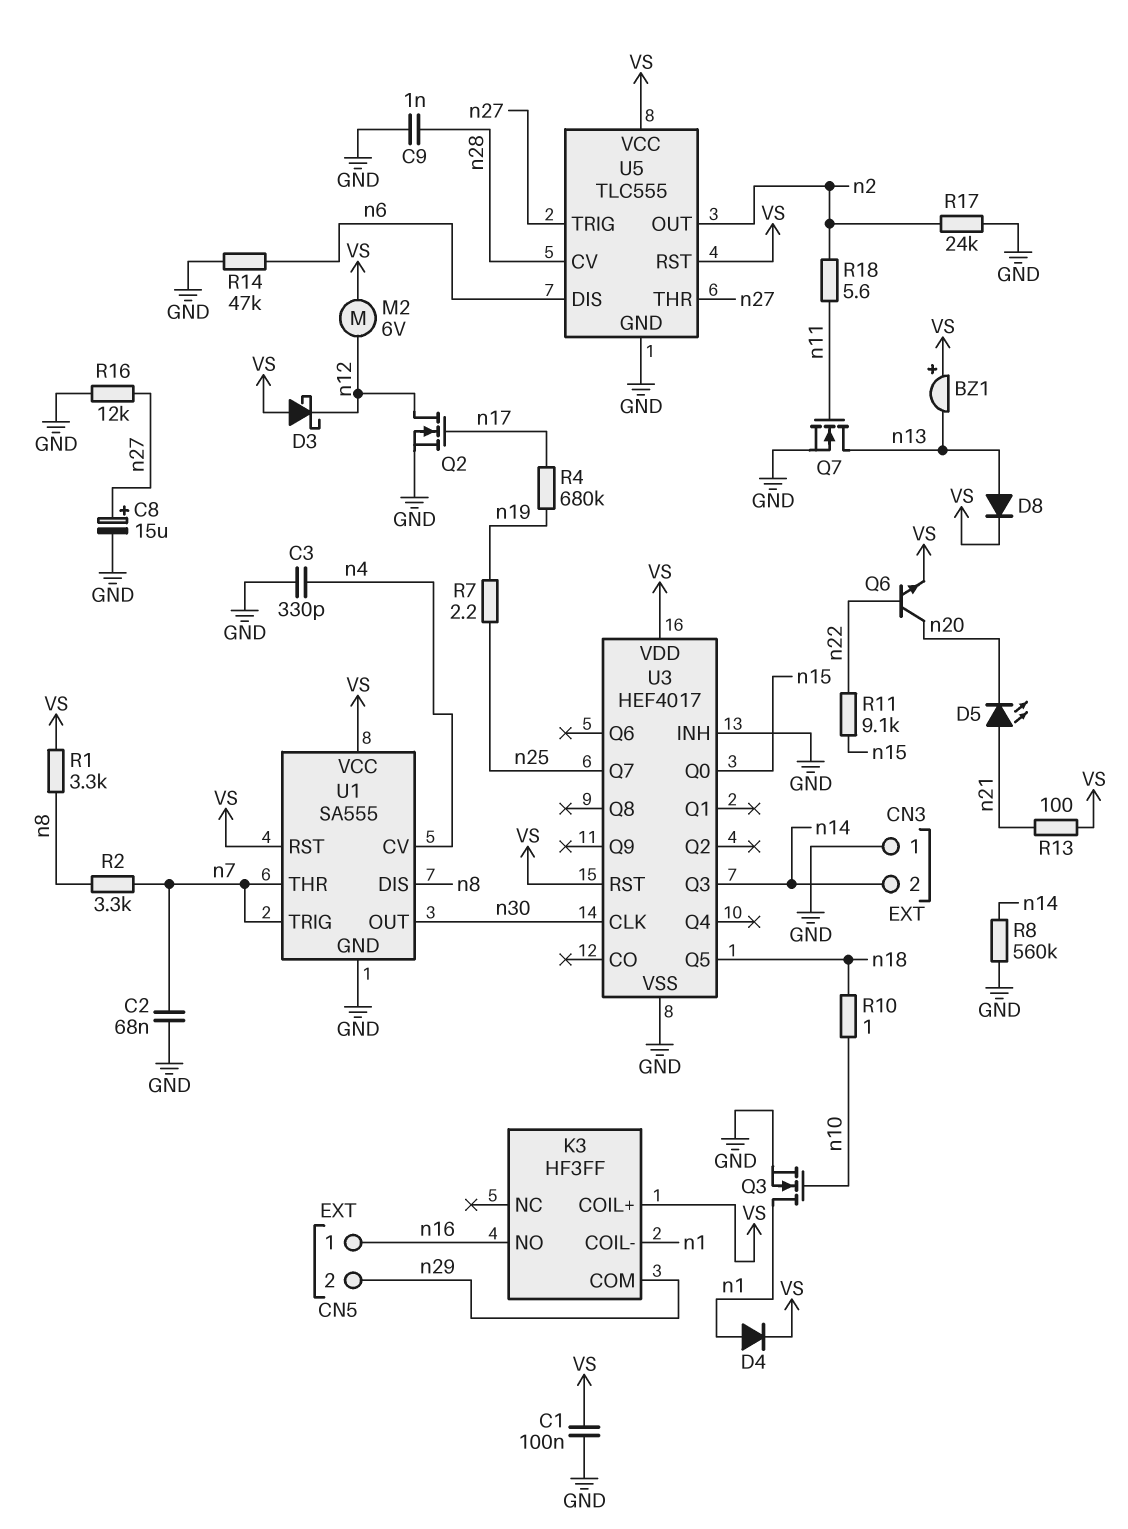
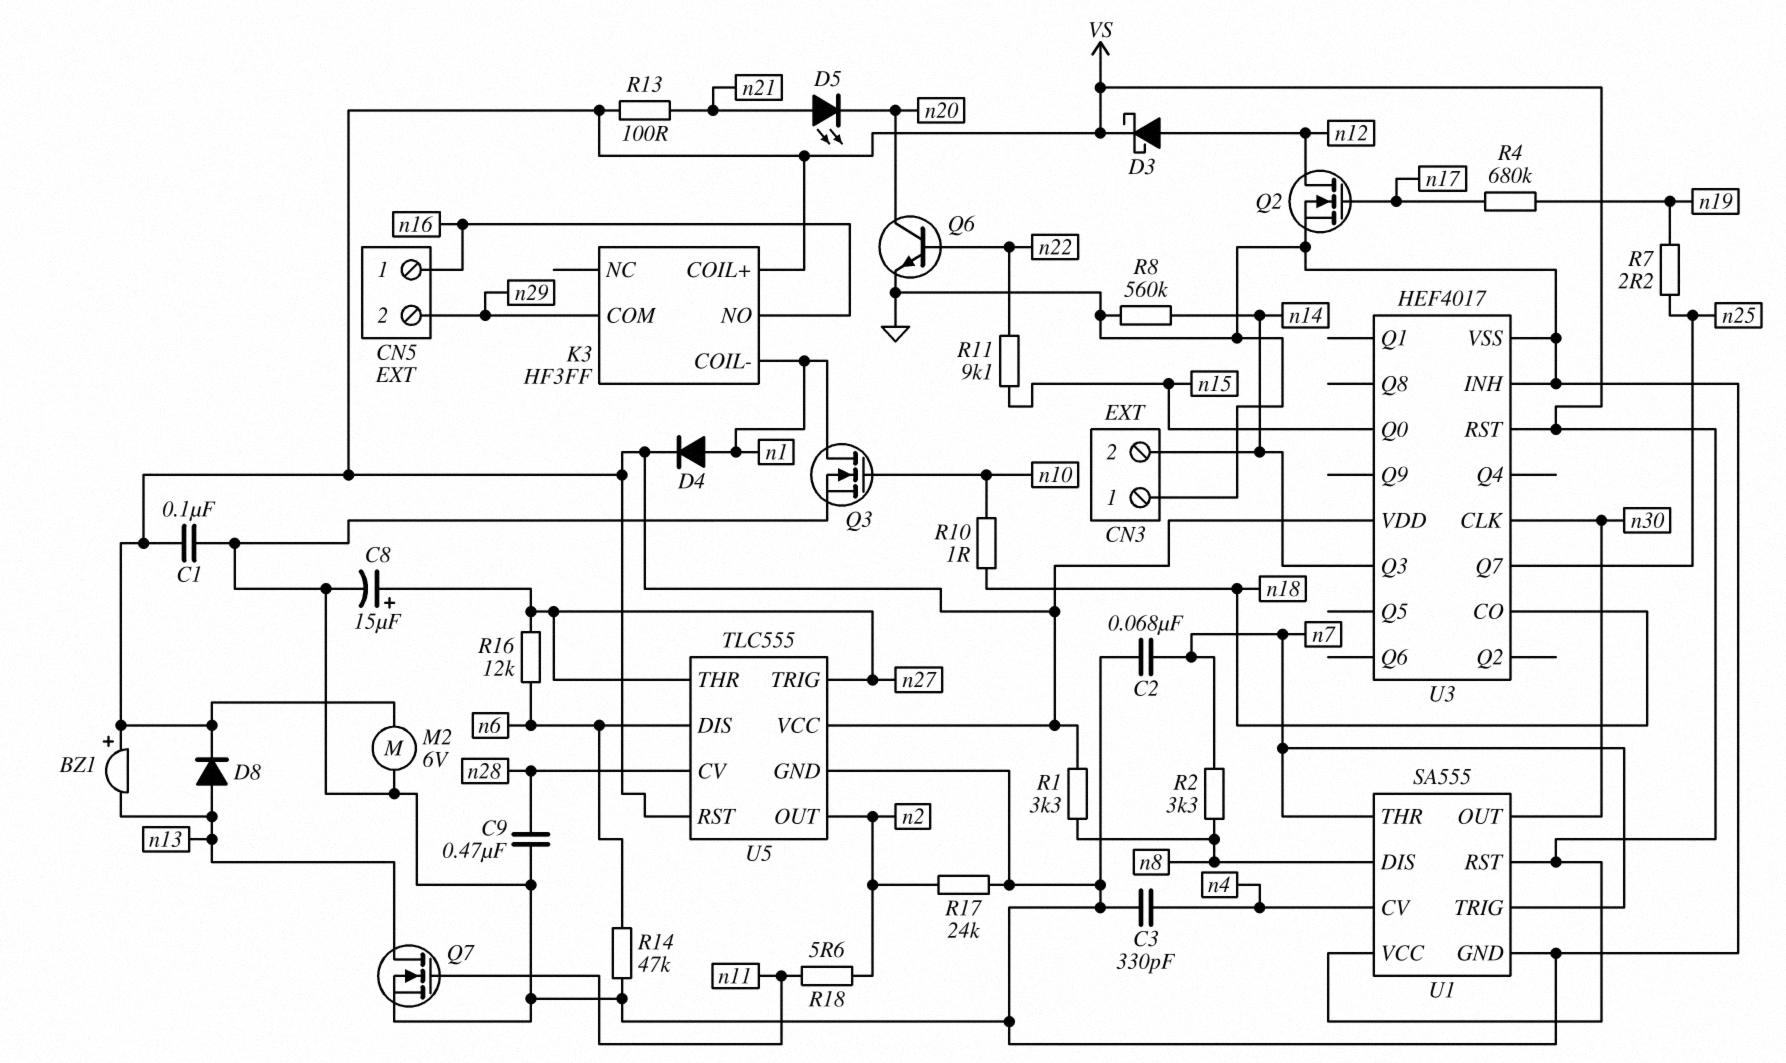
C9: 1nF (GND, n28) -> 470nF (GND, n28)
D3: schottky (A VS, K n12) -> schottky (A n12, K VS)
M2: motor 6V (VS, n12) -> motor 6V (GND, VS)
Q6: NPN (B n22, C n20, E VS) -> NPN (B n22, C n20, E GND)
R16: 12k (GND, n27) -> 12k (n6, n27)
U3 pin CO: none -> n18
U3 pin Q5: n18 -> none

